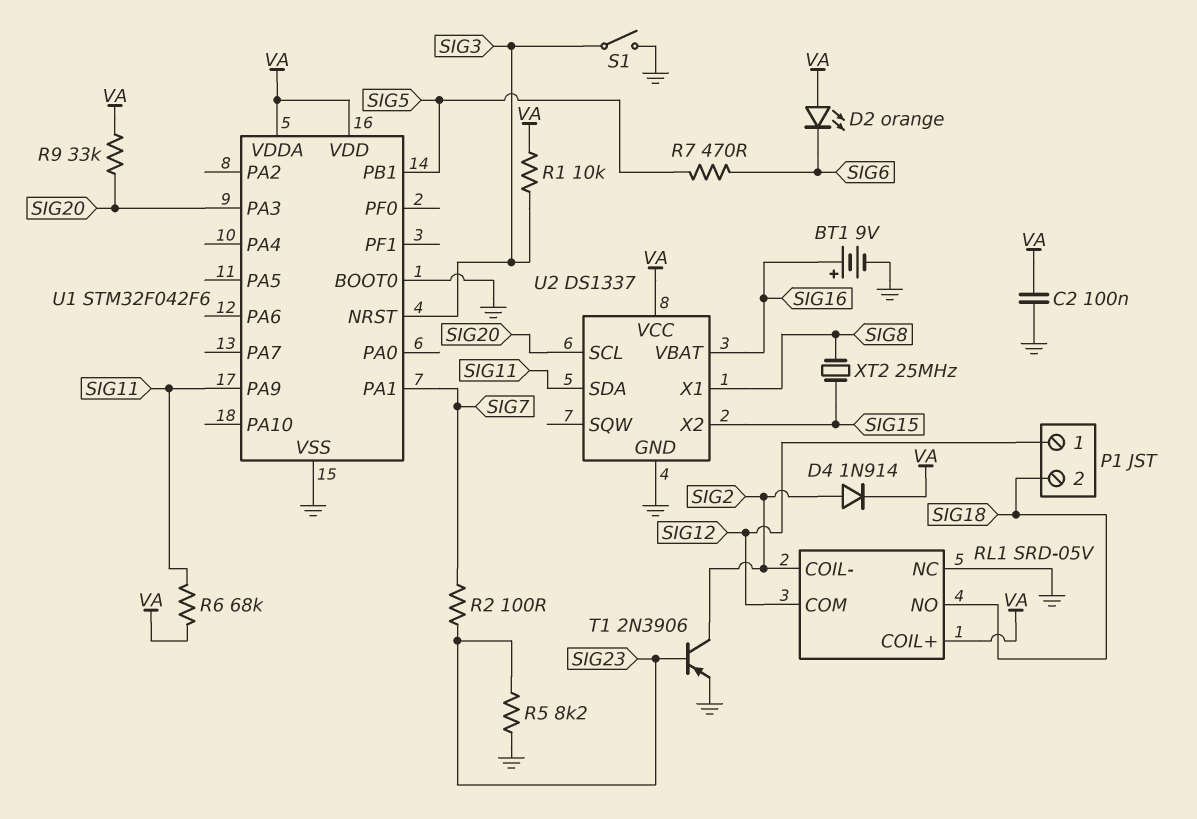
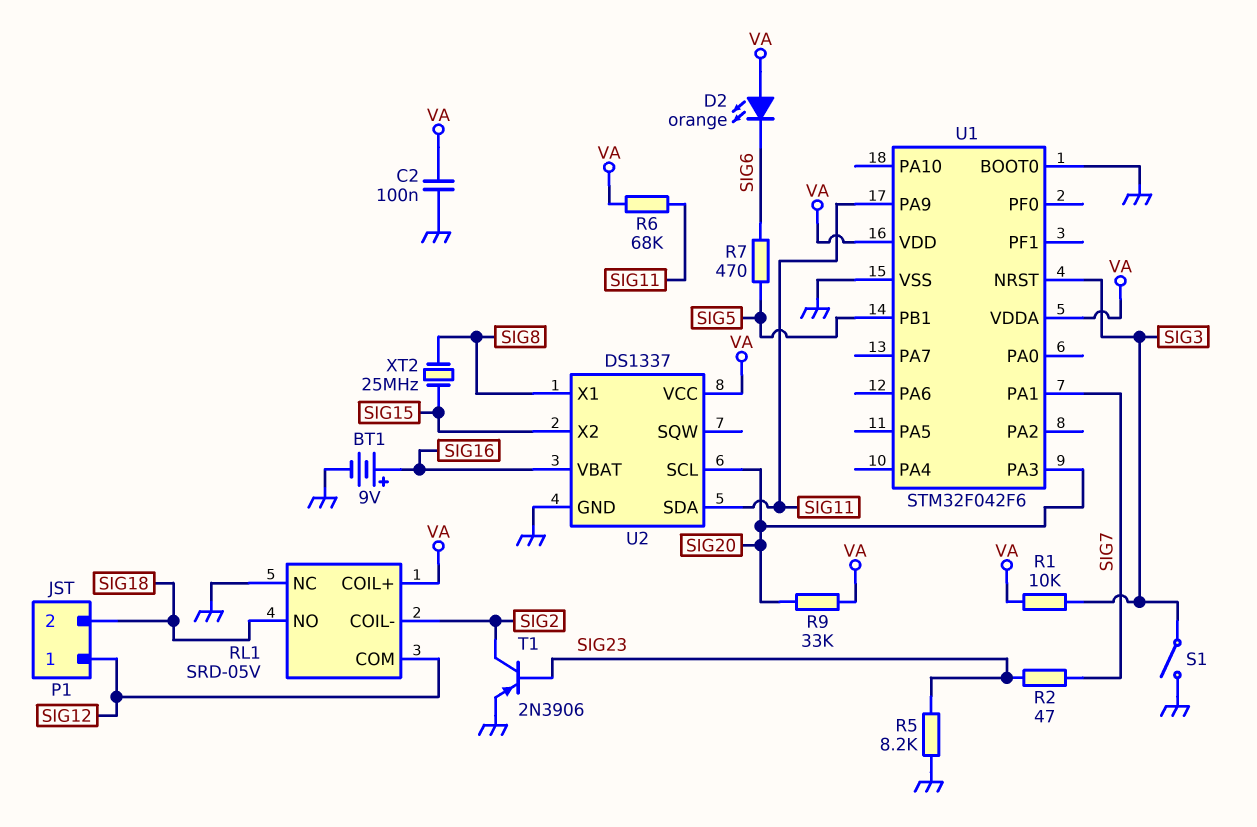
D4: diode 1N914 (A SIG2, K VA) -> none
R2: 100 (SIG7, SIG23) -> 47 (SIG7, SIG23)

